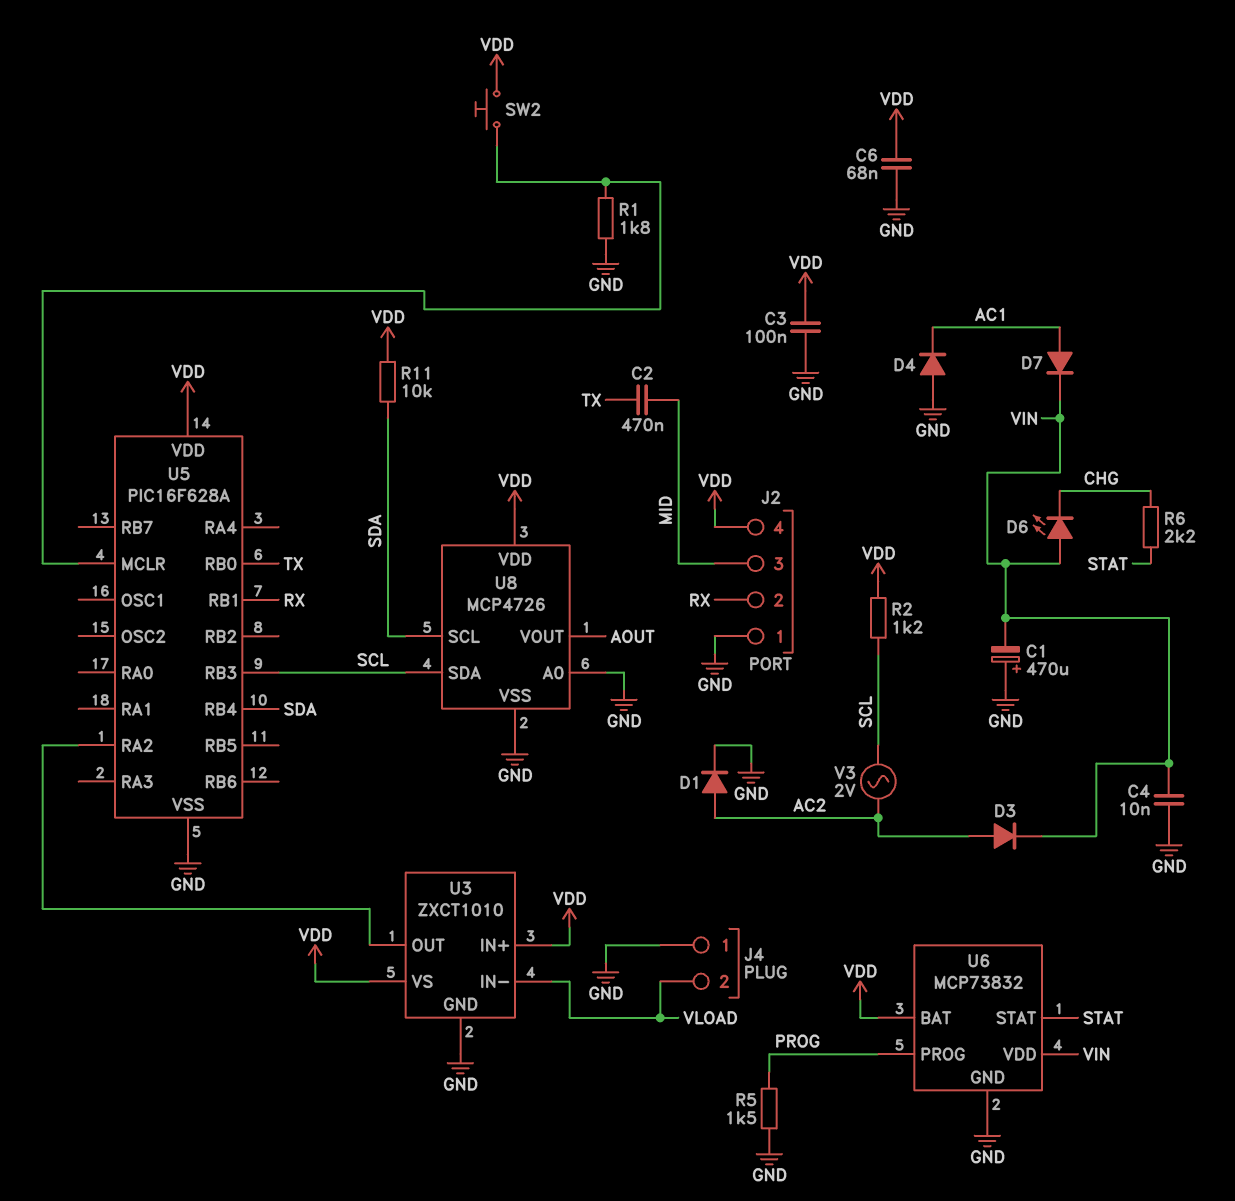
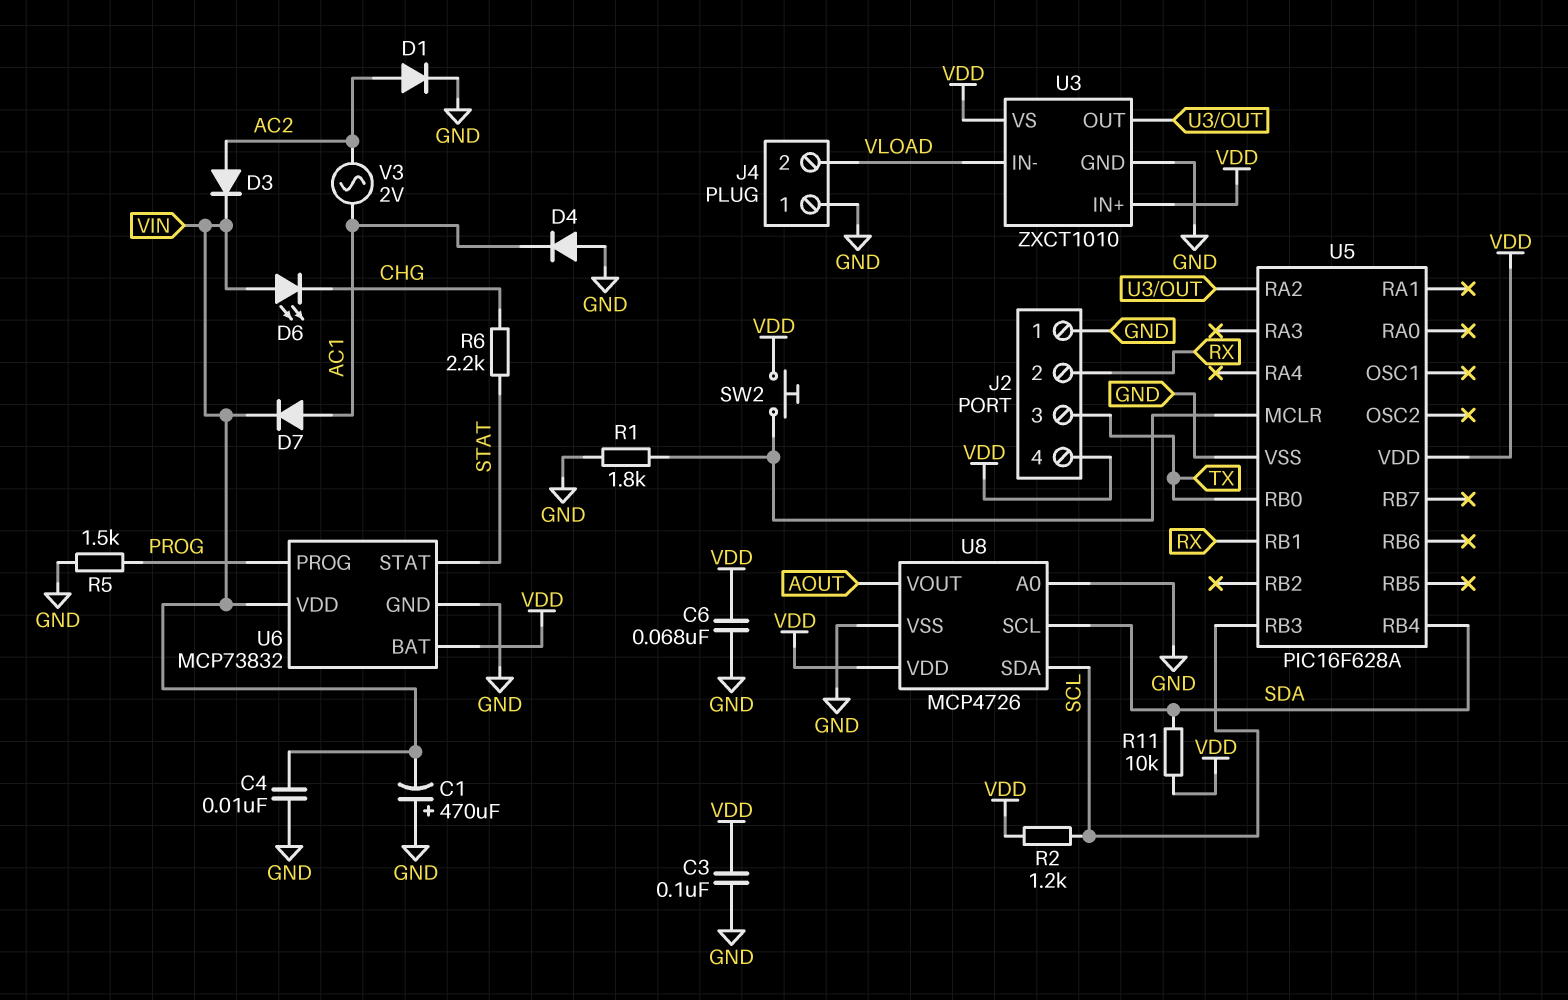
C2: 470nF (MID, TX) -> none
J2 pin 3: MID -> TX
V3: AC 2V (AC2, SCL) -> AC 2V (AC1, AC2)

